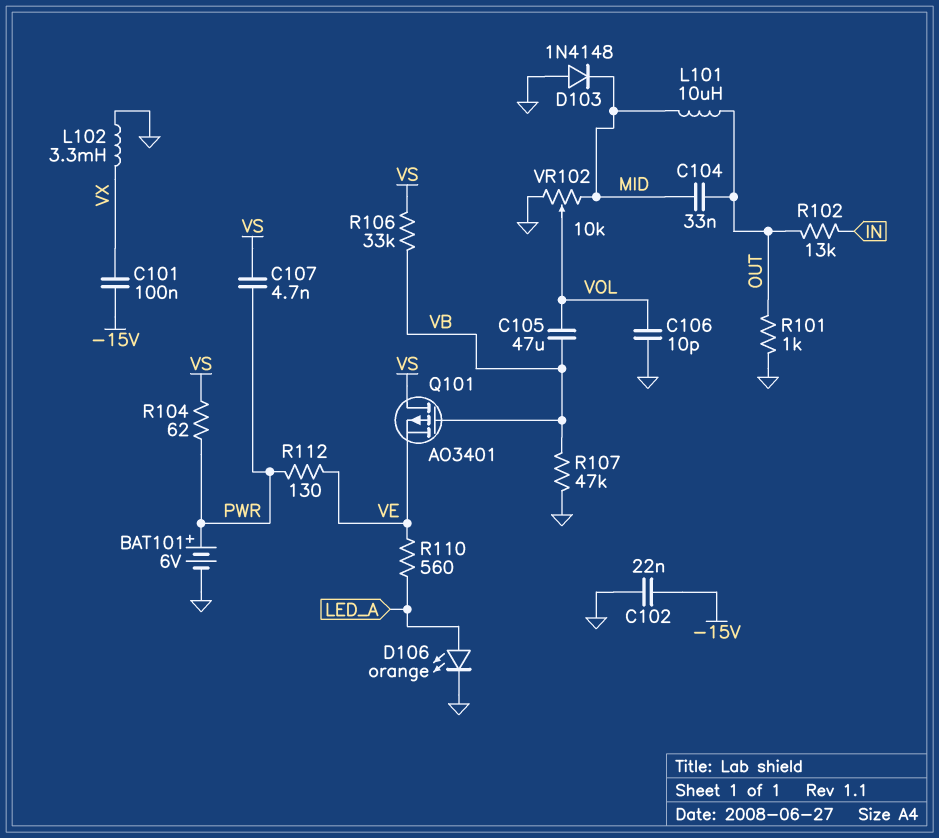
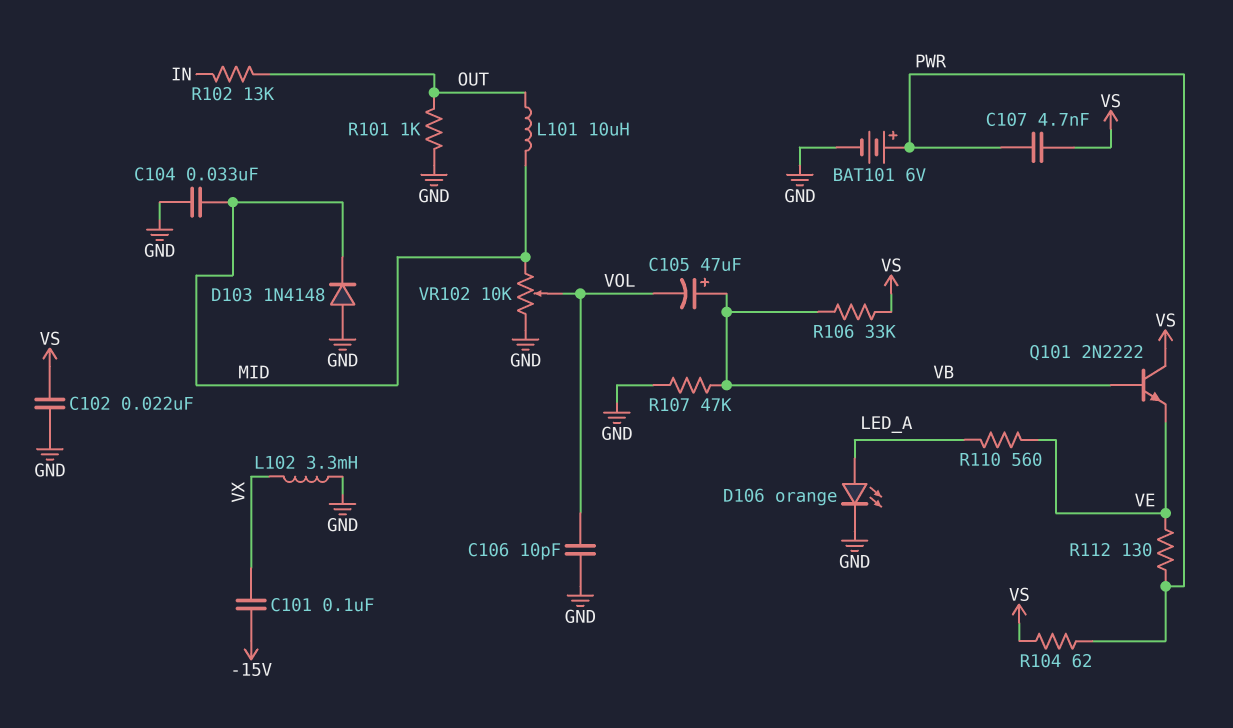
C102: 22nF (-15V, GND) -> 22nF (GND, VS)
C104: 33nF (MID, OUT) -> 33nF (GND, MID)
C105: 47uF (VB, VOL) -> 47uF (plus VB, minus VOL)
Q101: PMOS AO3401 (G VB, D VS, S VE) -> NPN 2N2222 (B VB, C VS, E VE)

